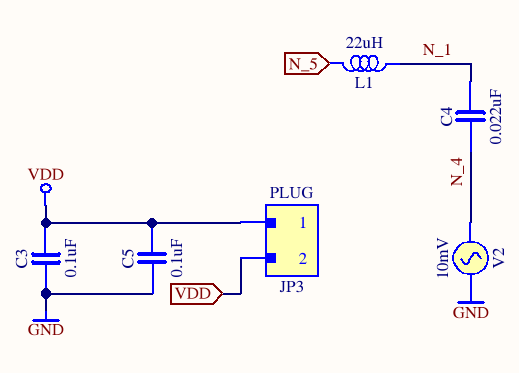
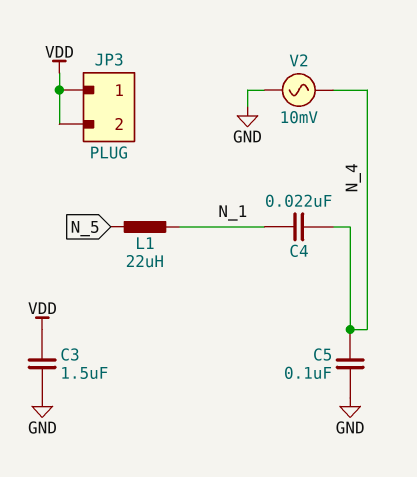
C3: 100nF (GND, VDD) -> 1.5uF (GND, VDD)
C5: 100nF (GND, VDD) -> 100nF (GND, N_4)

